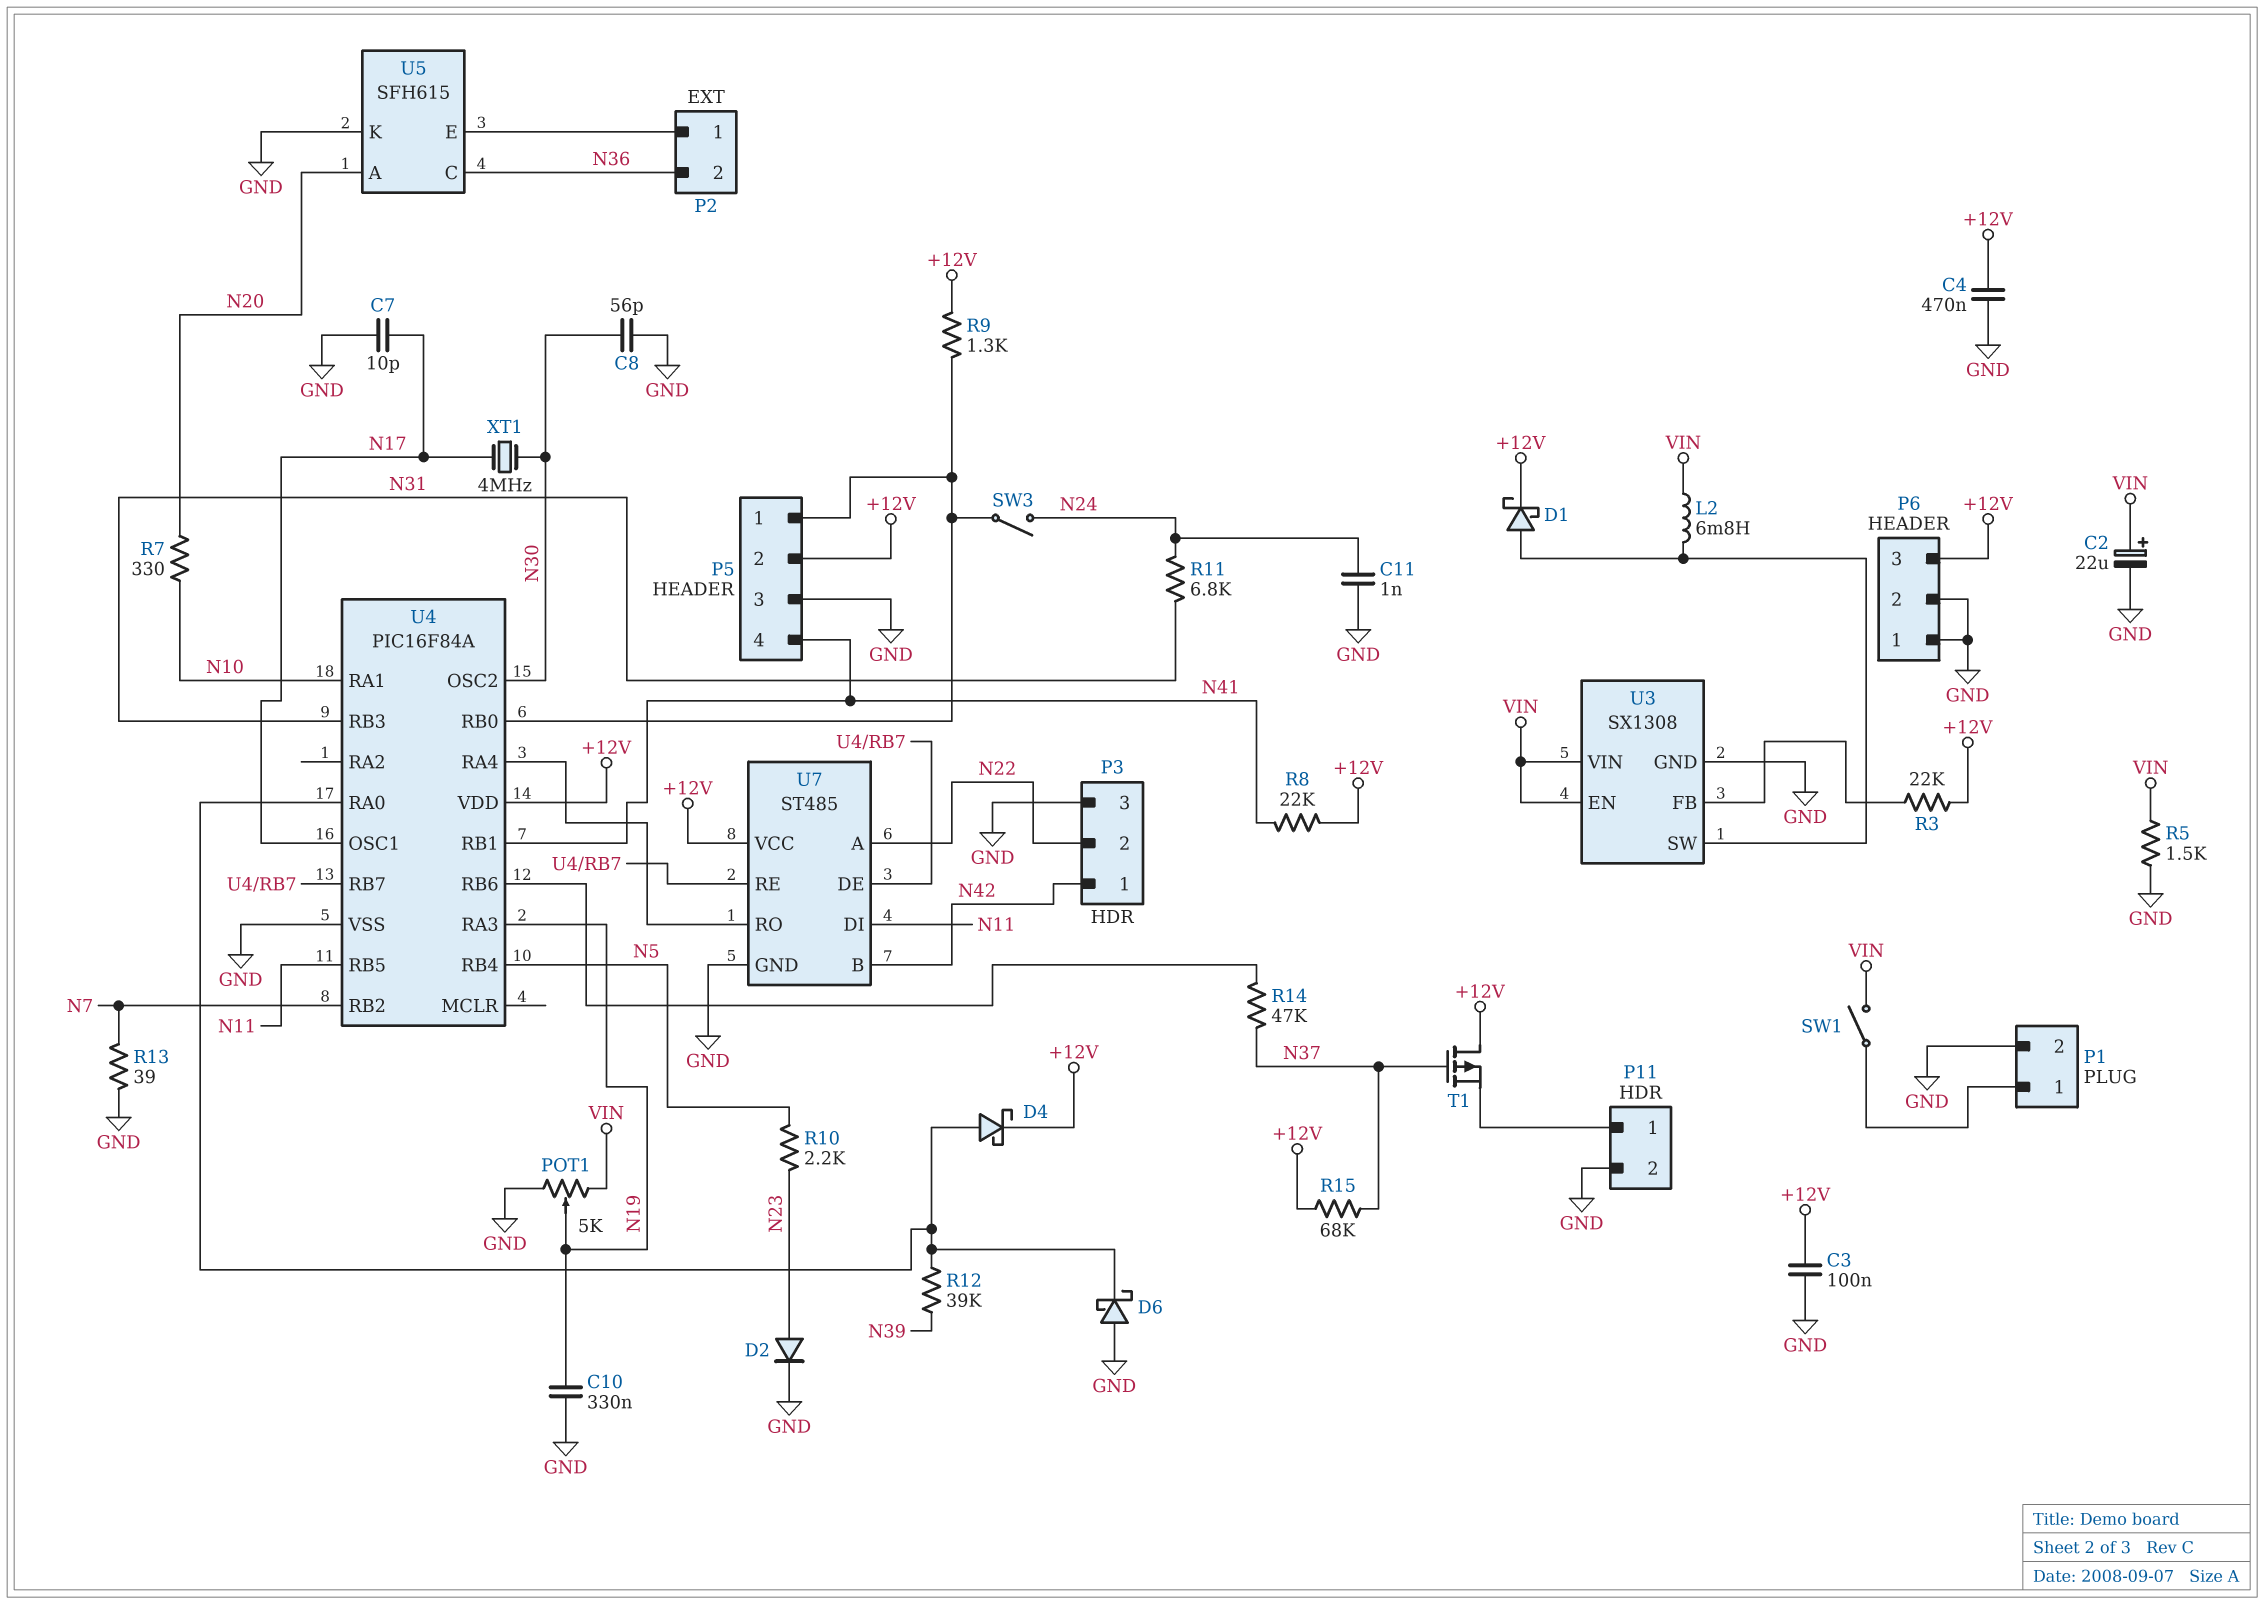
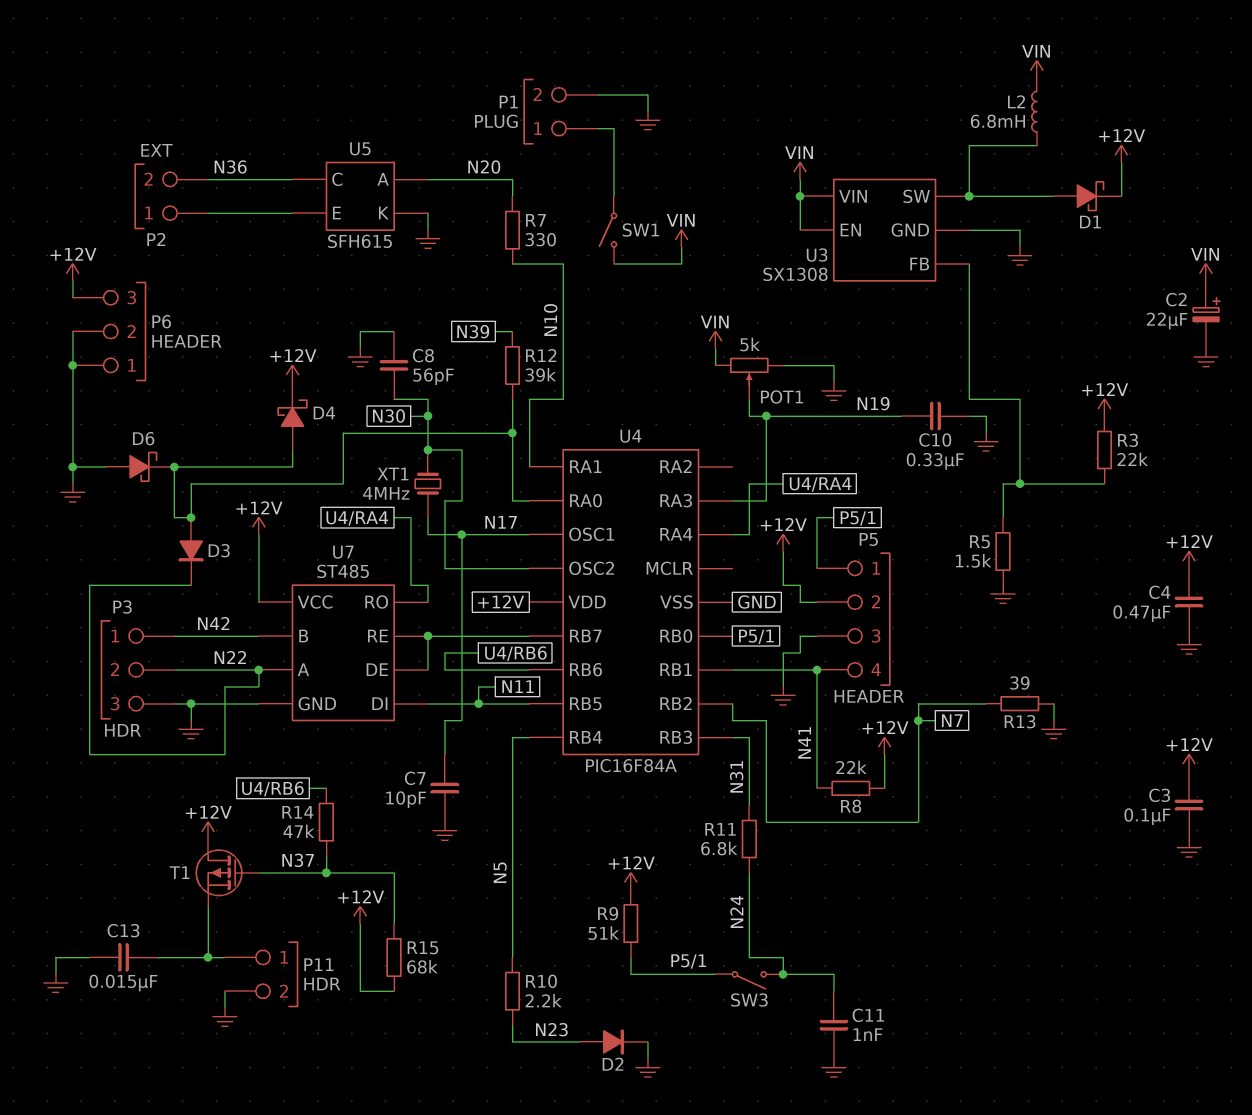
C13: none -> 15nF (GND, P11/1)
D3: none -> diode (A U4/RA0, K N22)
R5: 1.5k (GND, VIN) -> 1.5k (GND, U3/FB)
R9: 1.3k (+12V, P5/1) -> 51k (+12V, P5/1)

